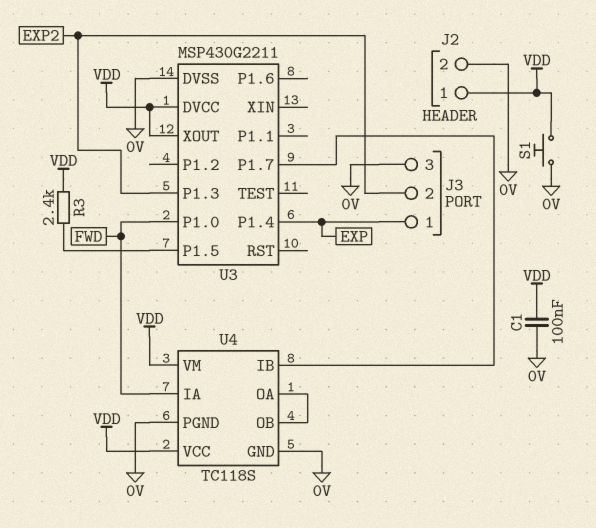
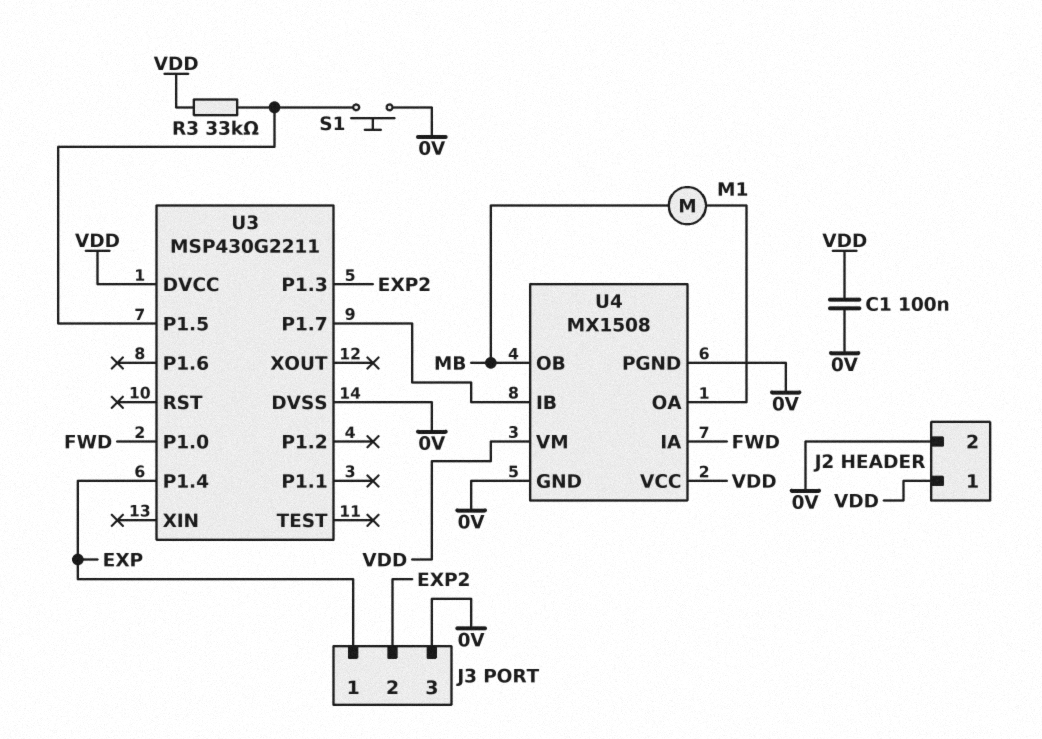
M1: none -> motor (MB, U4/OA)
R3: 2.4k (U3/P1.5, VDD) -> 33k (U3/P1.5, VDD)
S1: button (0V, VDD) -> button (0V, U3/P1.5)
U3 pin XOUT: VDD -> none
U4: TC118S -> MX1508
U4 pin OB: U4/OA -> MB

